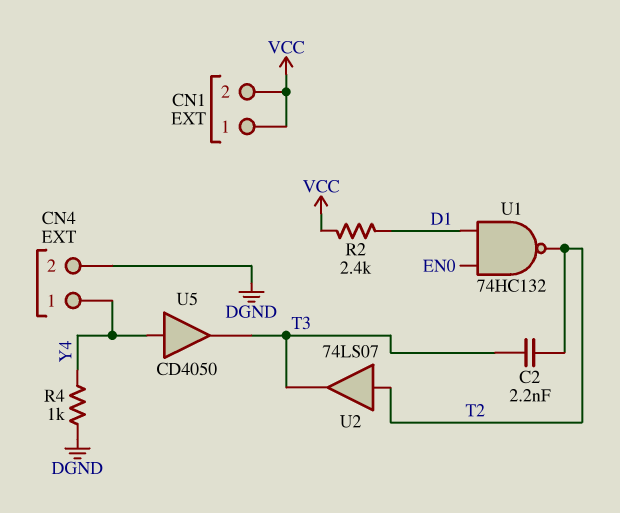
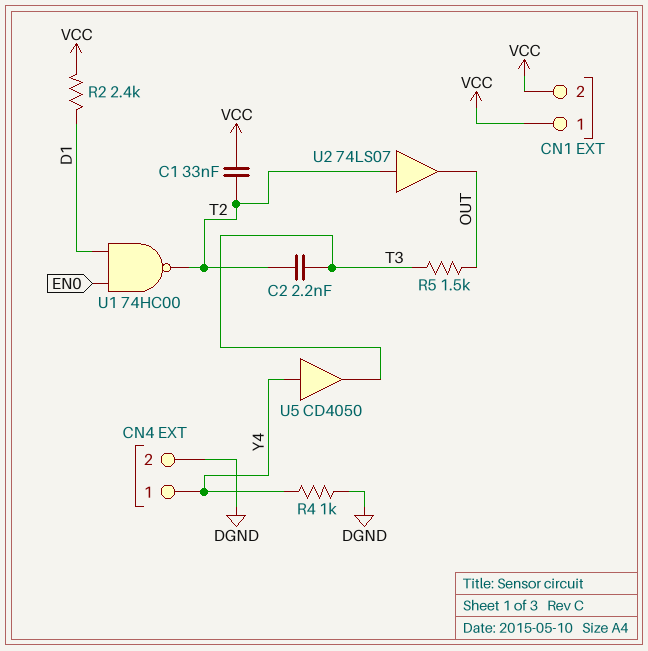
C1: none -> 33nF (T2, VCC)
R5: none -> 1.5k (OUT, T3)
U1: NAND 74HC132 (in D1, in EN0, out T2) -> NAND 74HC00 (in D1, in EN0, out T2)
U2: buffer 74LS07 (in T2, out T3) -> buffer 74LS07 (in T2, out OUT)

